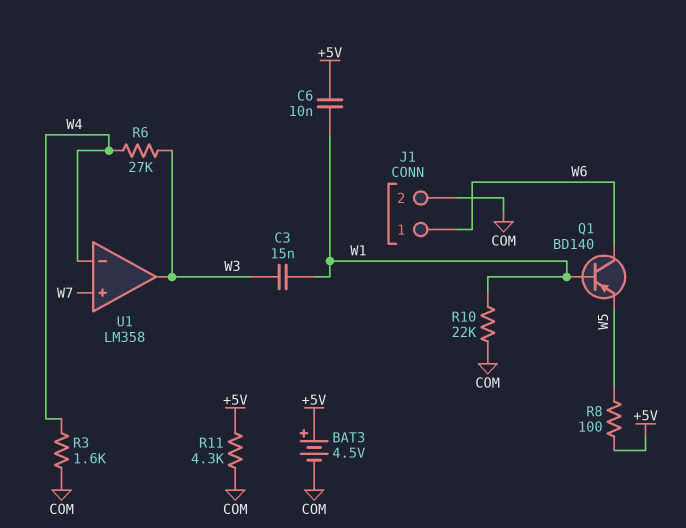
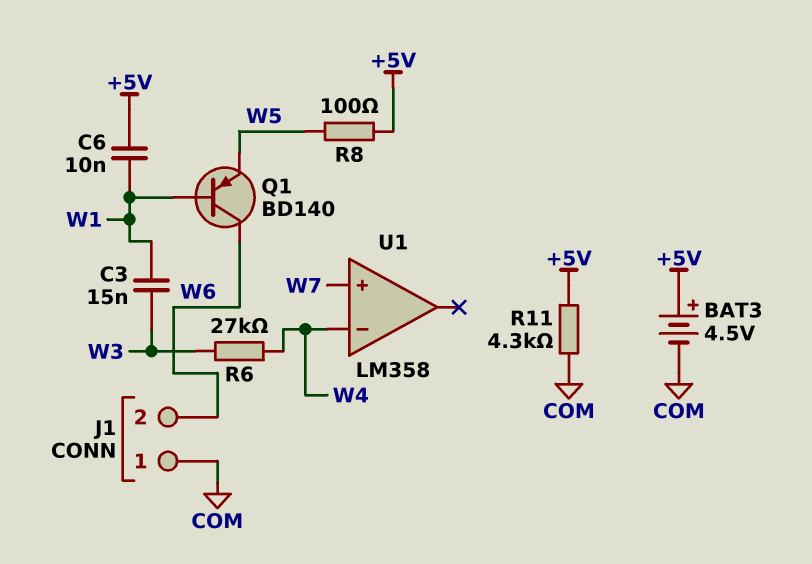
J1 pin 1: W6 -> COM
J1 pin 2: COM -> W6
R3: 1.6k (COM, W4) -> none
R10: 22k (COM, W1) -> none
U1 pin out: W3 -> none

